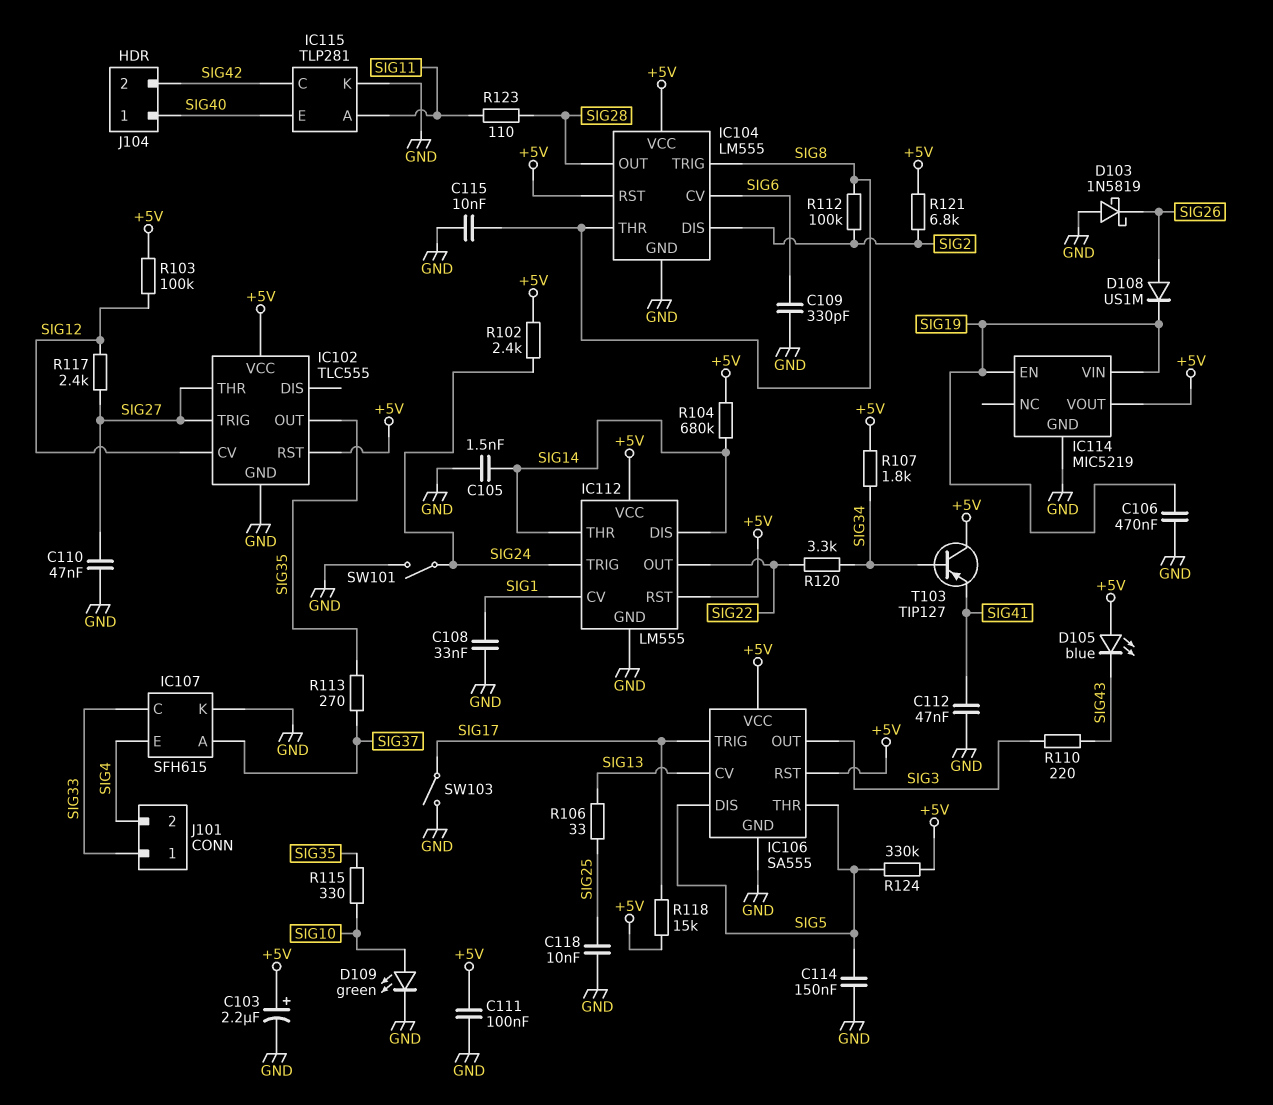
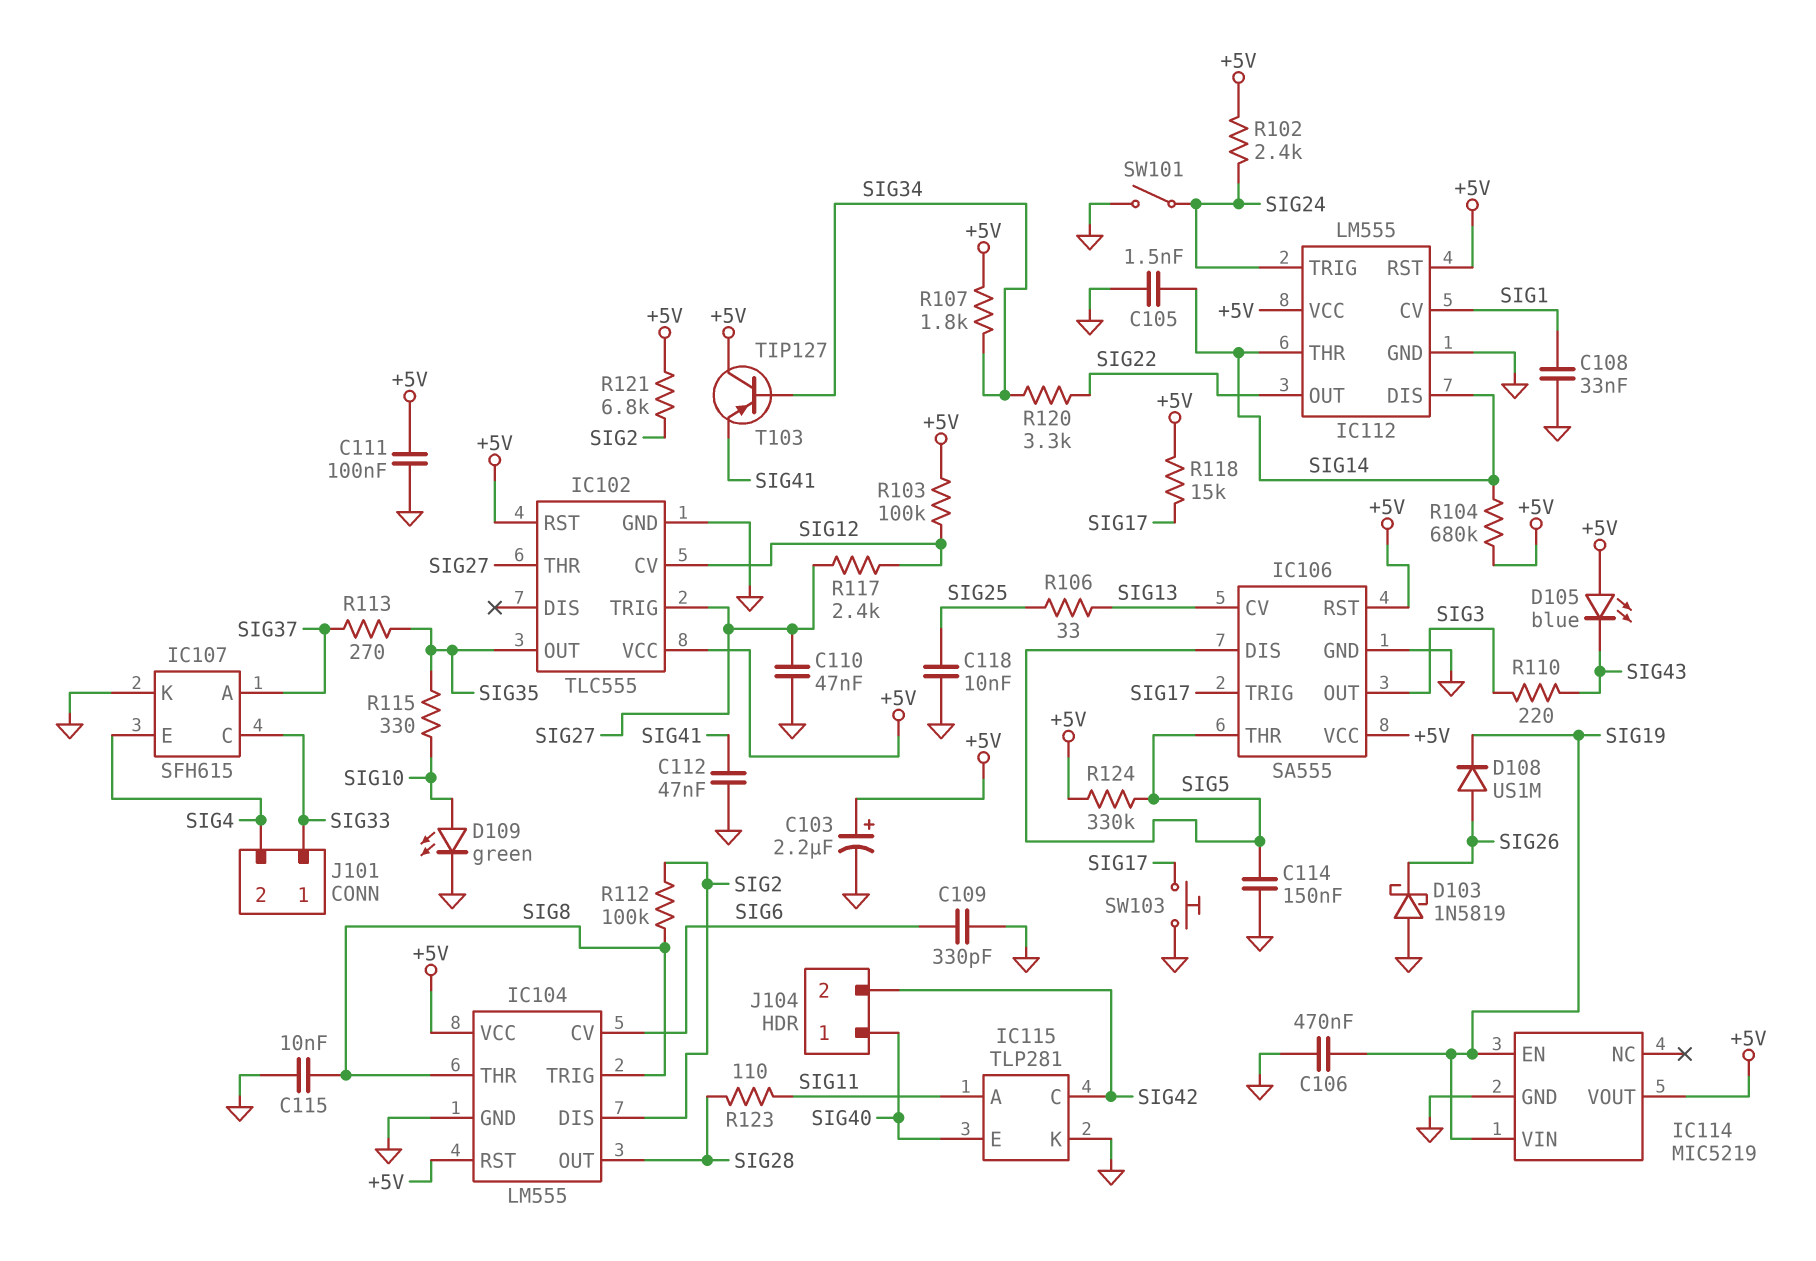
SW103: switch (GND, SIG17) -> button (GND, SIG17)

